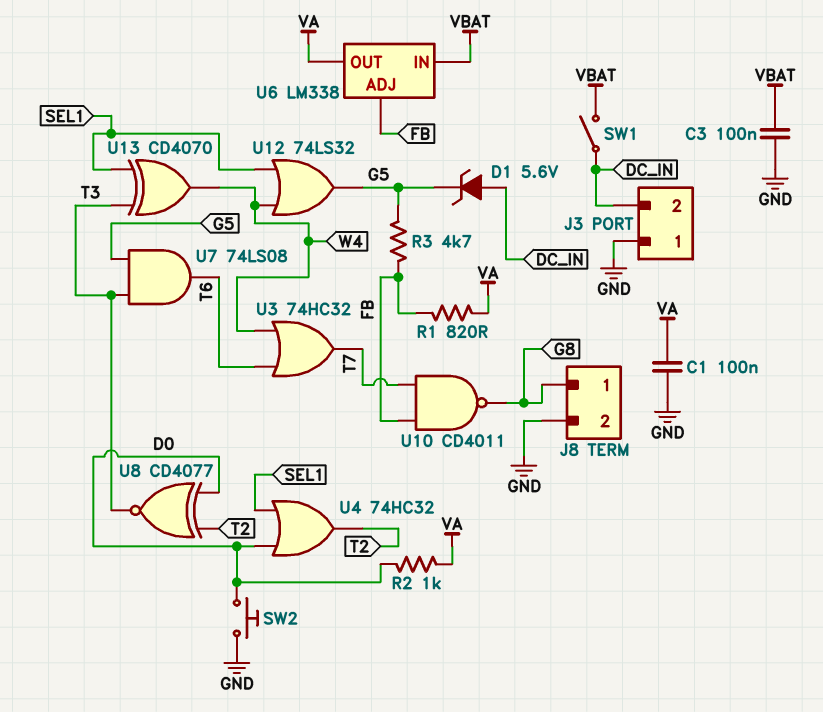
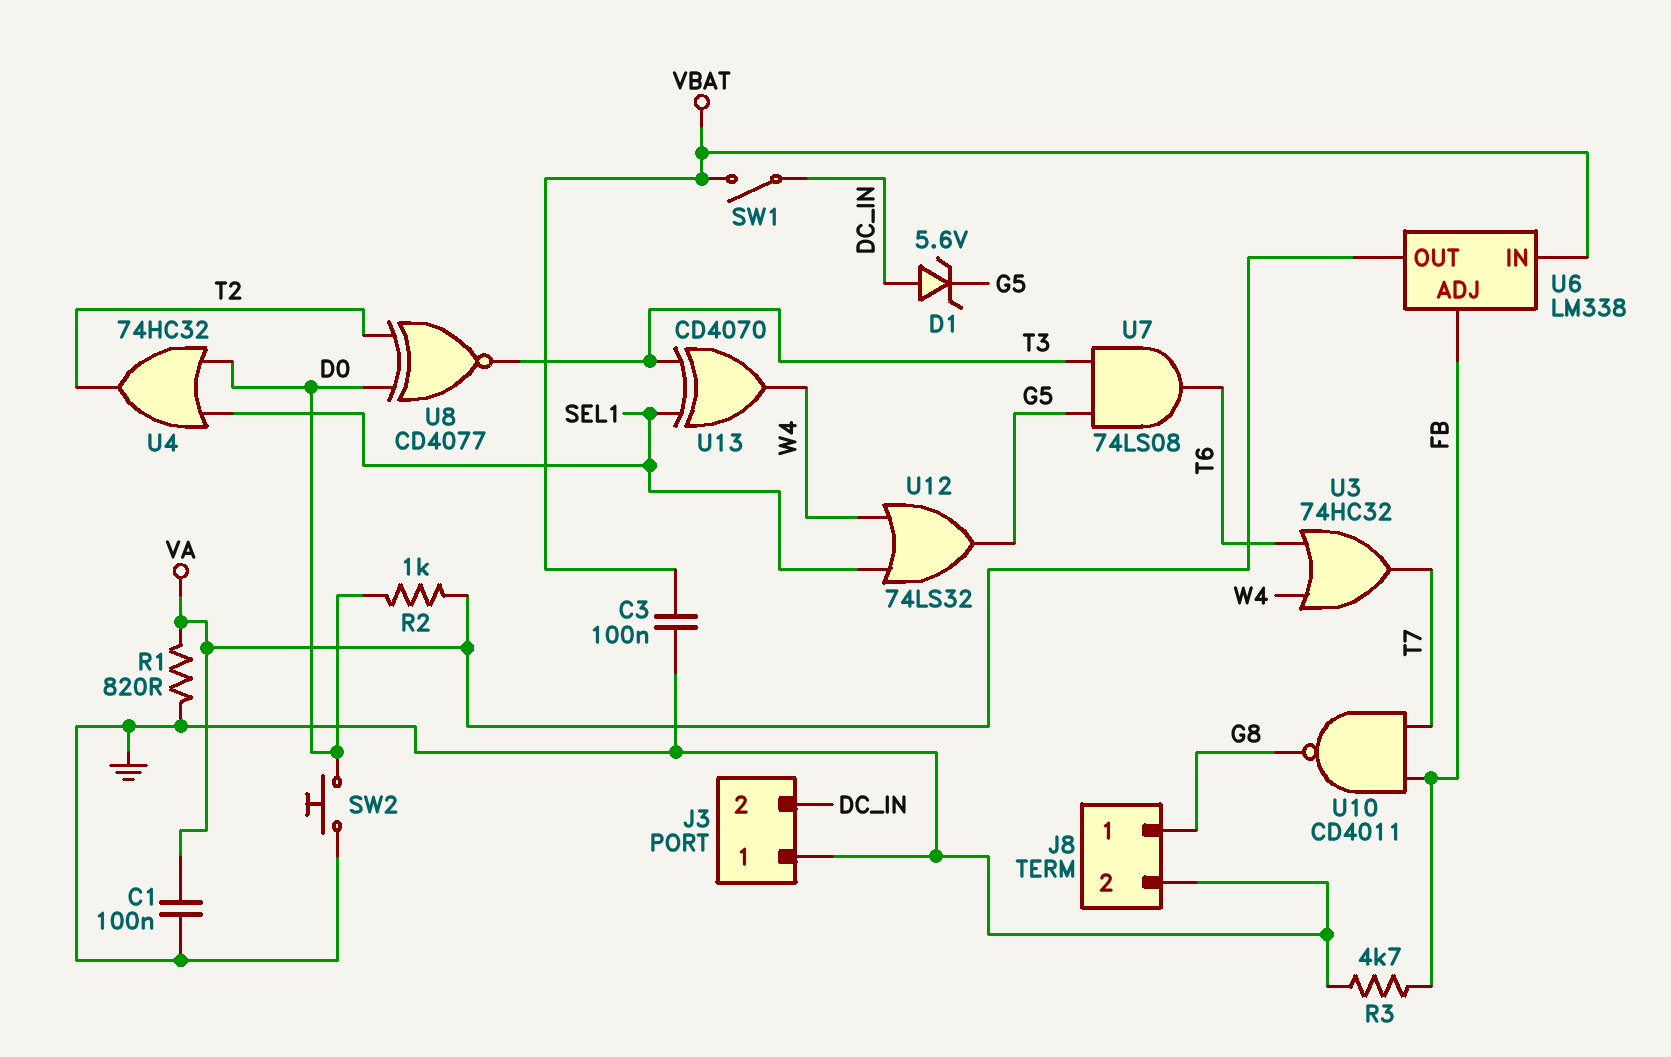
R1: 820 (FB, VA) -> 820 (GND, VA)
R3: 4.7k (FB, G5) -> 4.7k (FB, GND)

